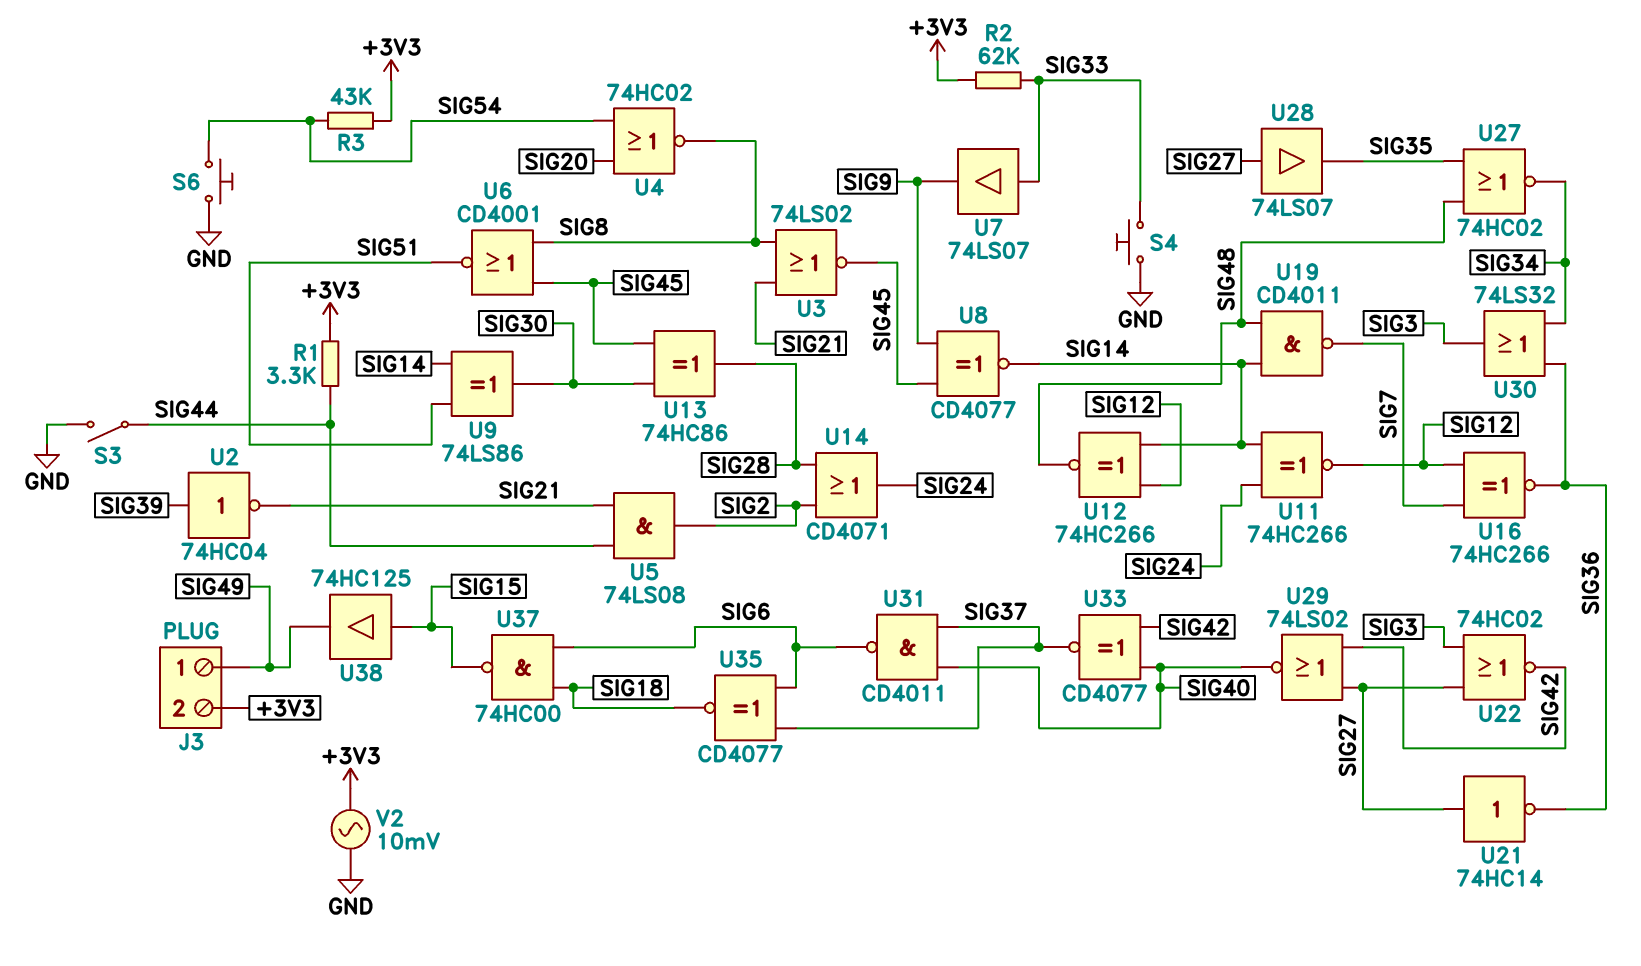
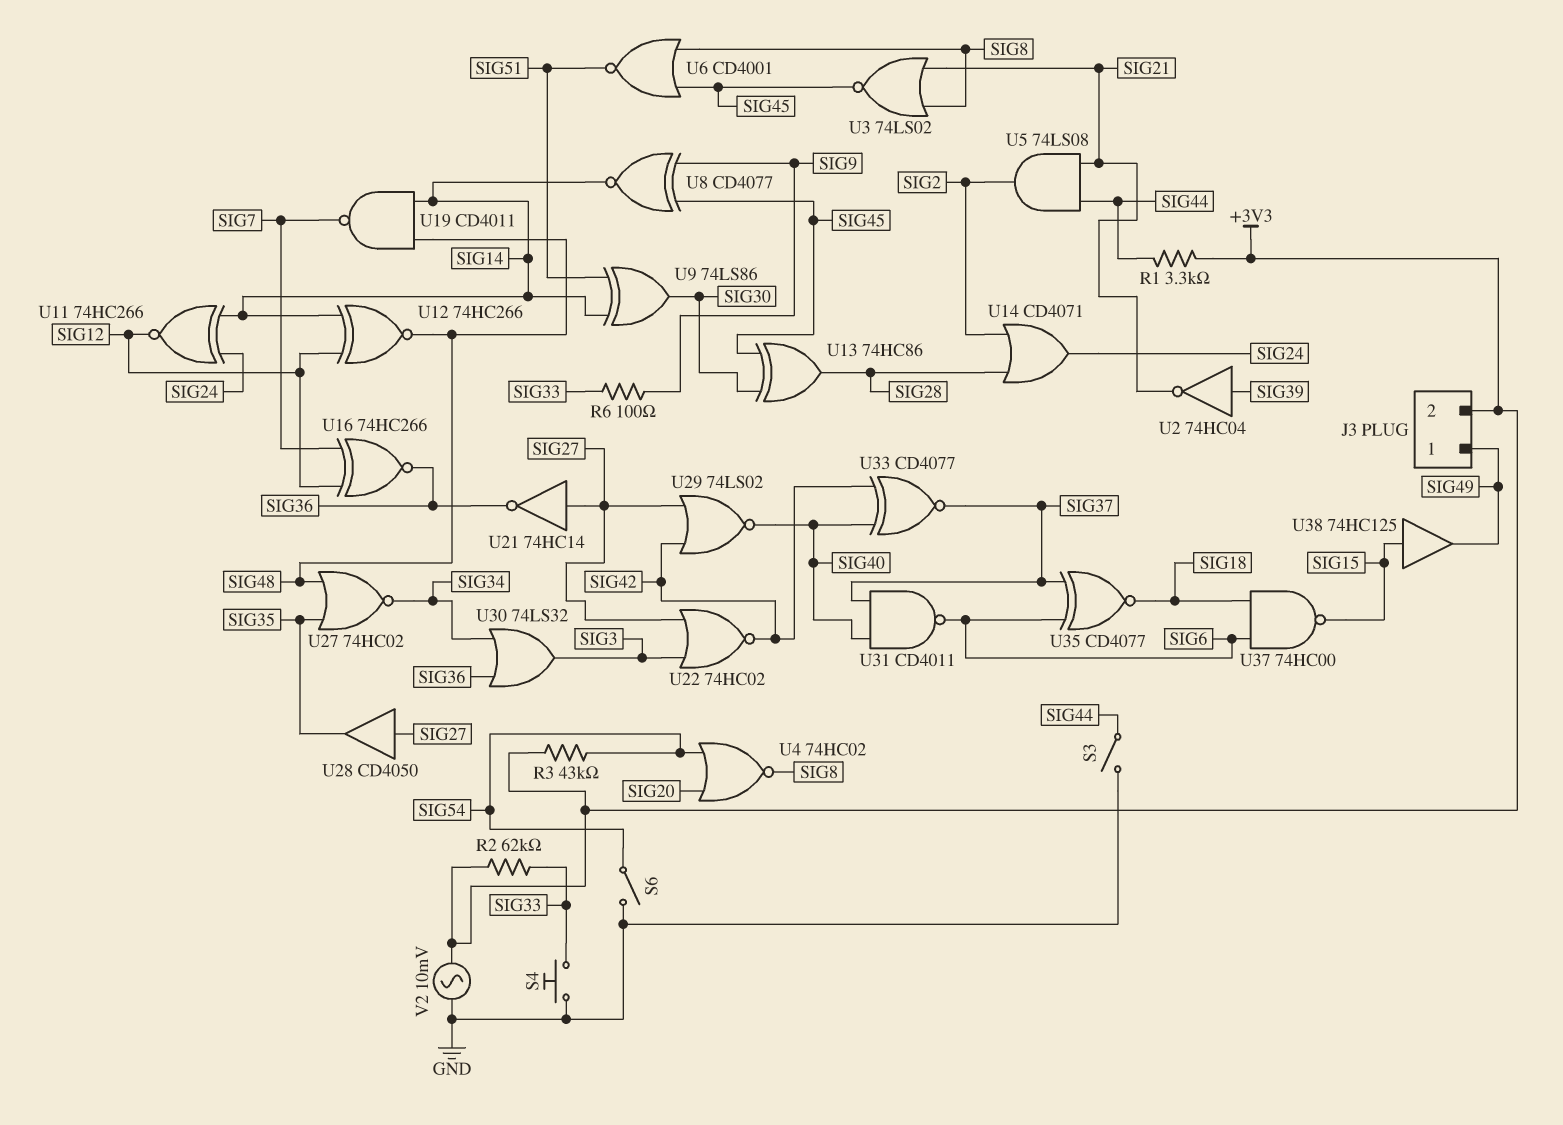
R6: none -> 100 (SIG9, SIG33)
S6: button (GND, SIG54) -> switch (GND, SIG54)
U7: buffer 74LS07 (in SIG33, out SIG9) -> none
U28: buffer 74LS07 (in SIG27, out SIG35) -> buffer CD4050 (in SIG27, out SIG35)

